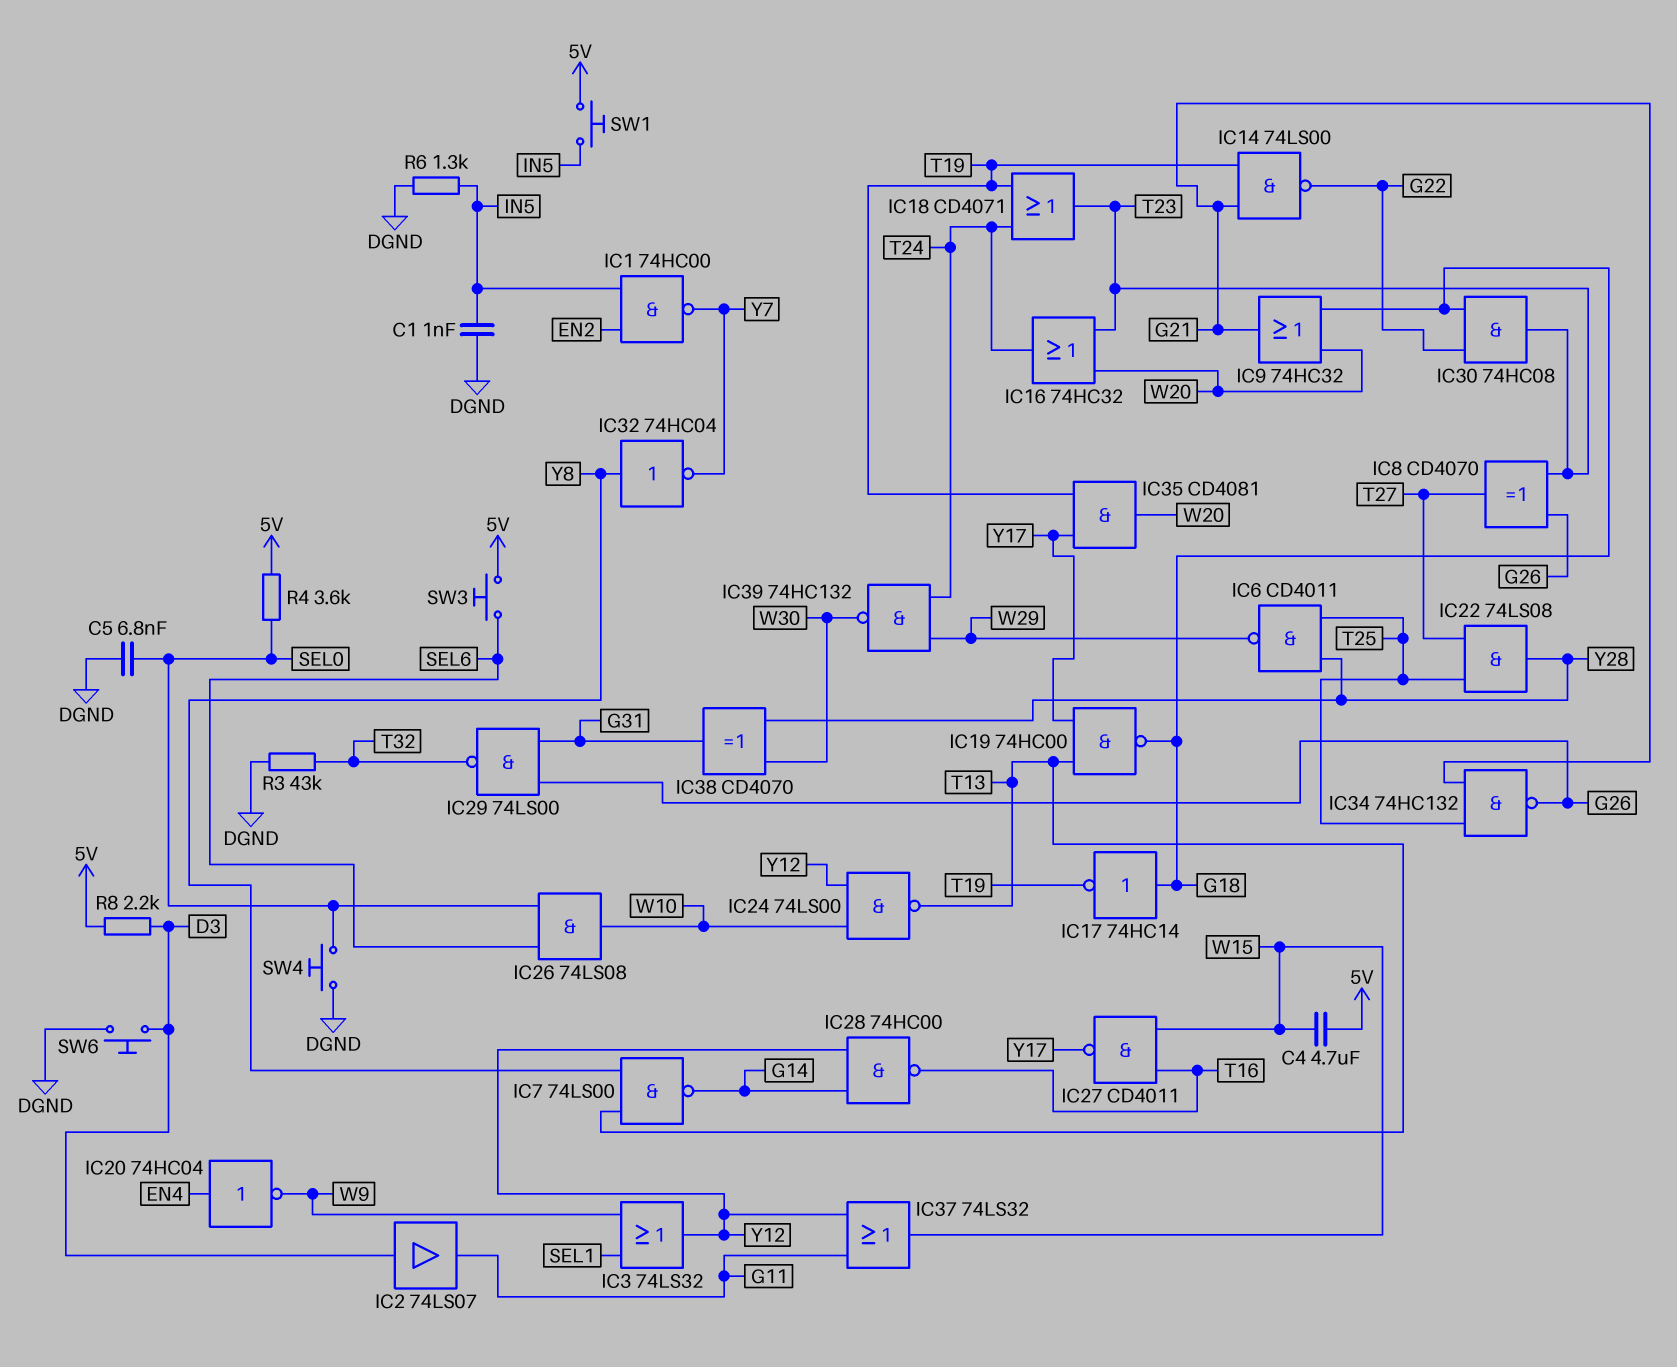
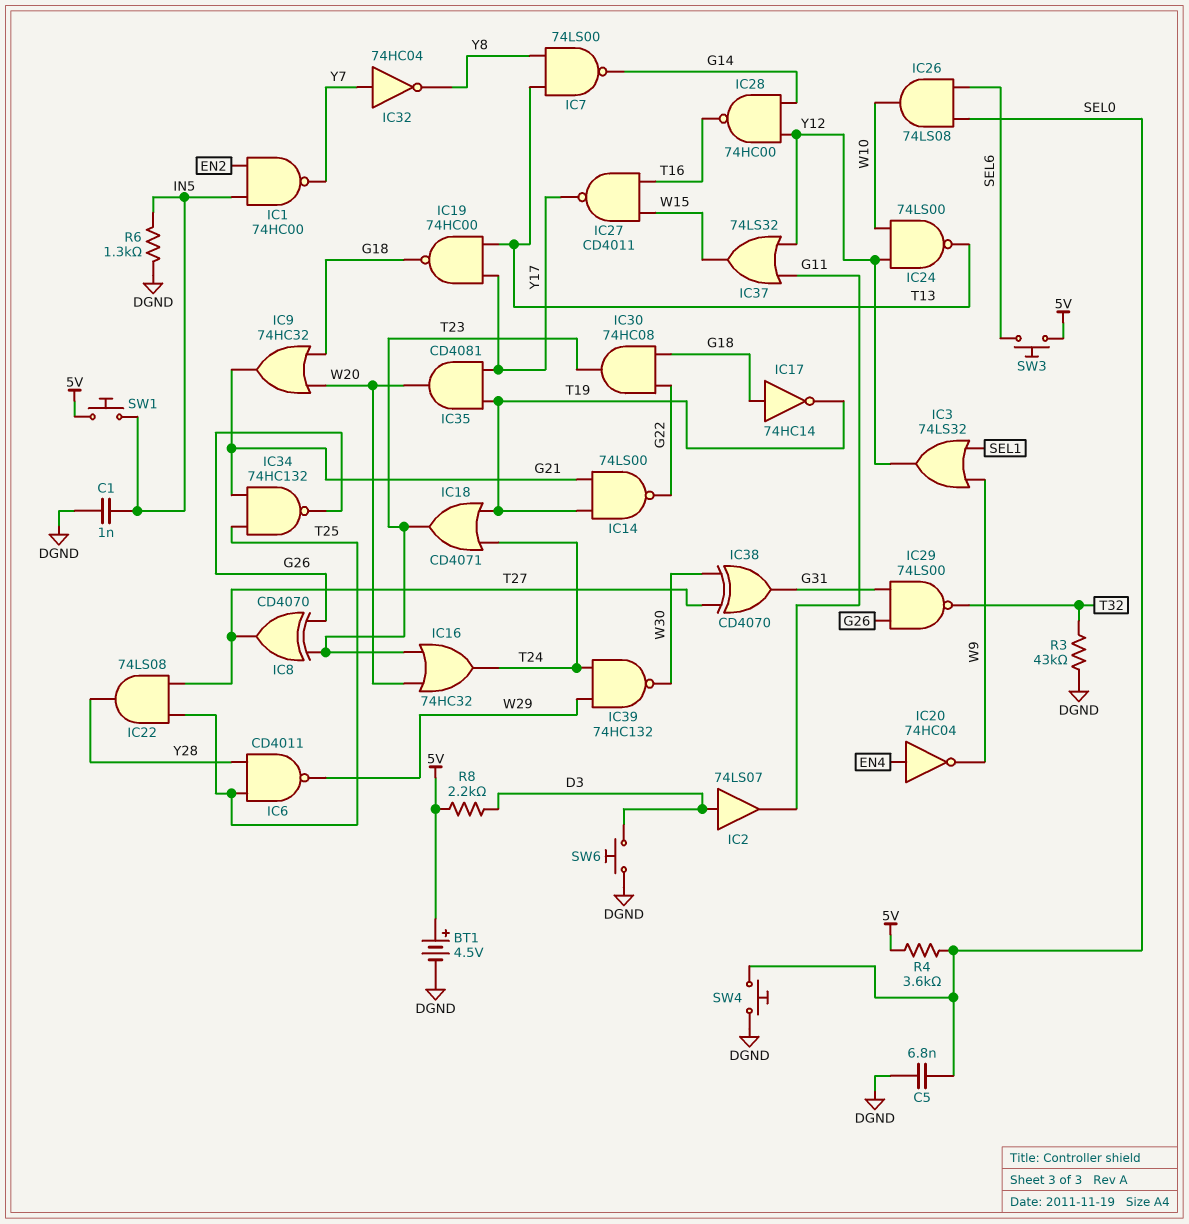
BT1: none -> 4.5V (plus 5V, minus DGND)
C4: 4.7uF (5V, W15) -> none
IC32: NOT 74HC04 (in Y8, out Y7) -> NOT 74HC04 (in Y7, out Y8)
IC38: XOR CD4070 (in W30, in Y28, out G31) -> XOR CD4070 (in T27, in W30, out G31)

